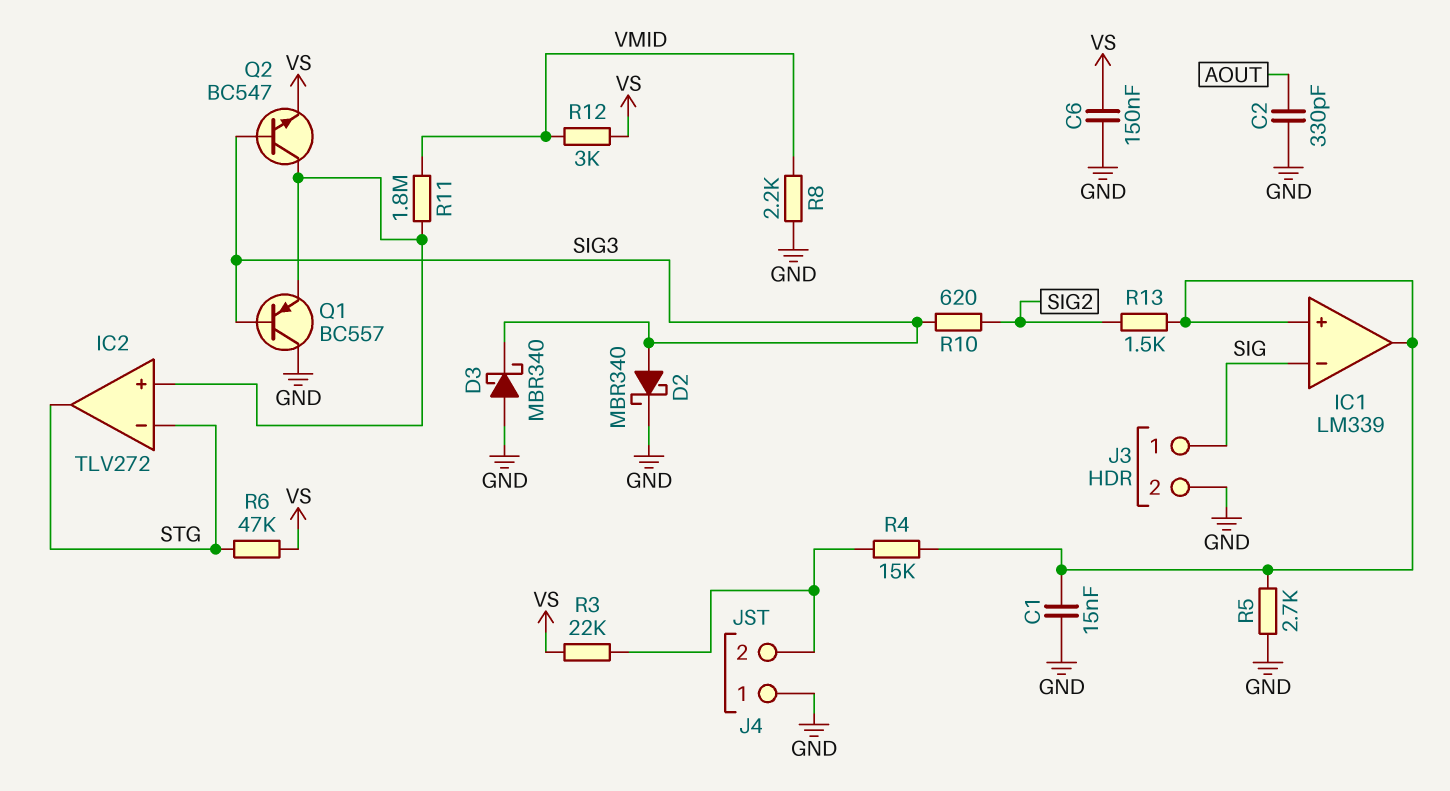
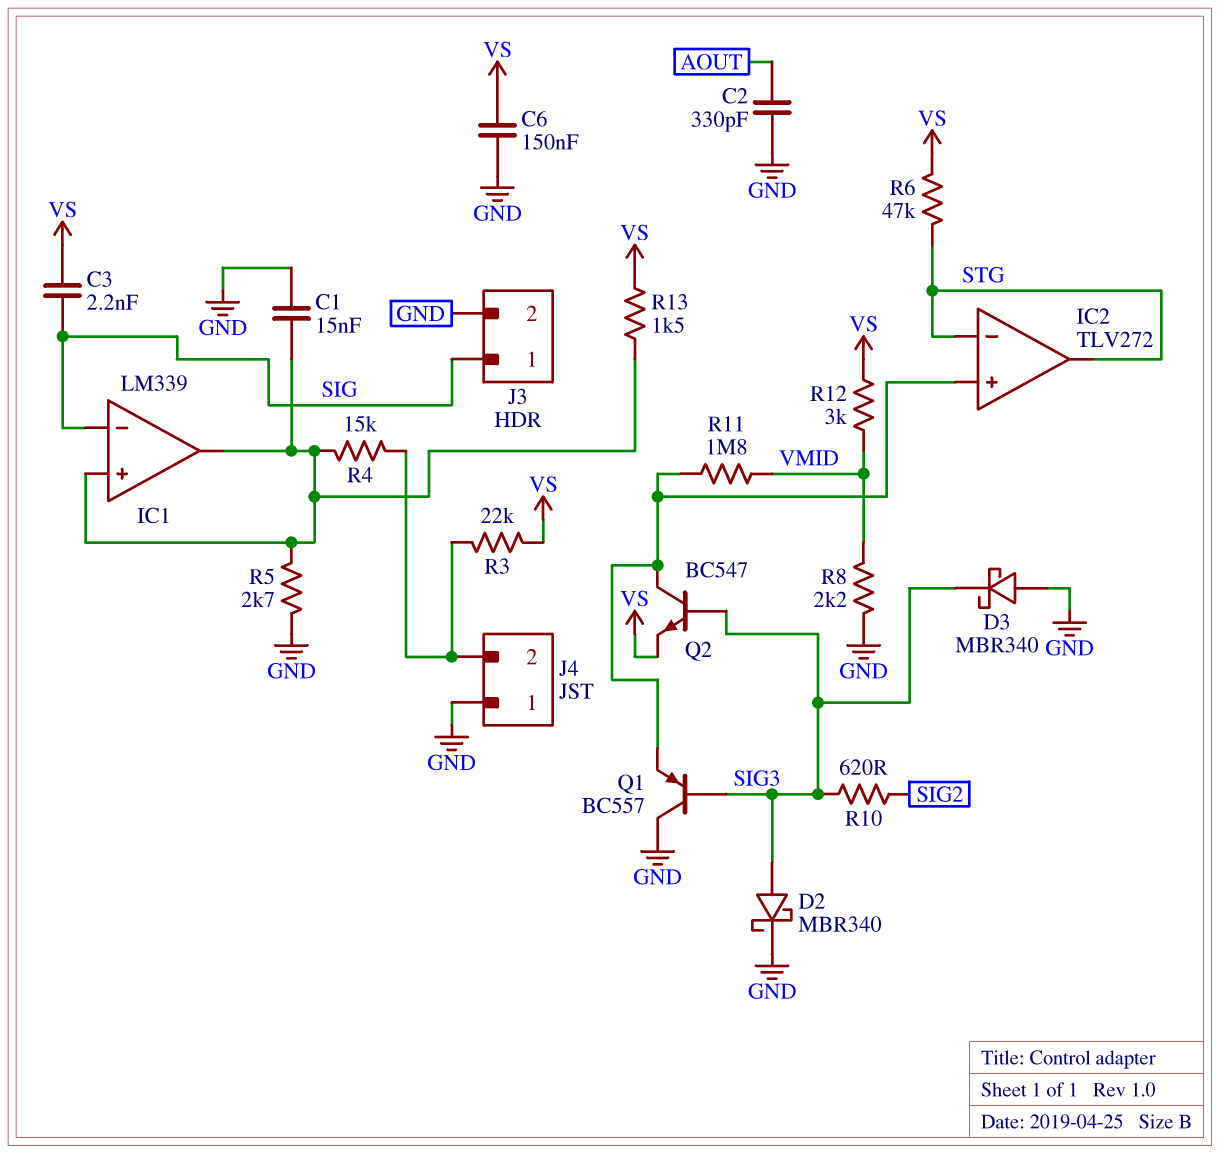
C3: none -> 2.2nF (SIG, VS)
R13: 1.5k (IC1/in+, SIG2) -> 1.5k (IC1/in+, VS)

